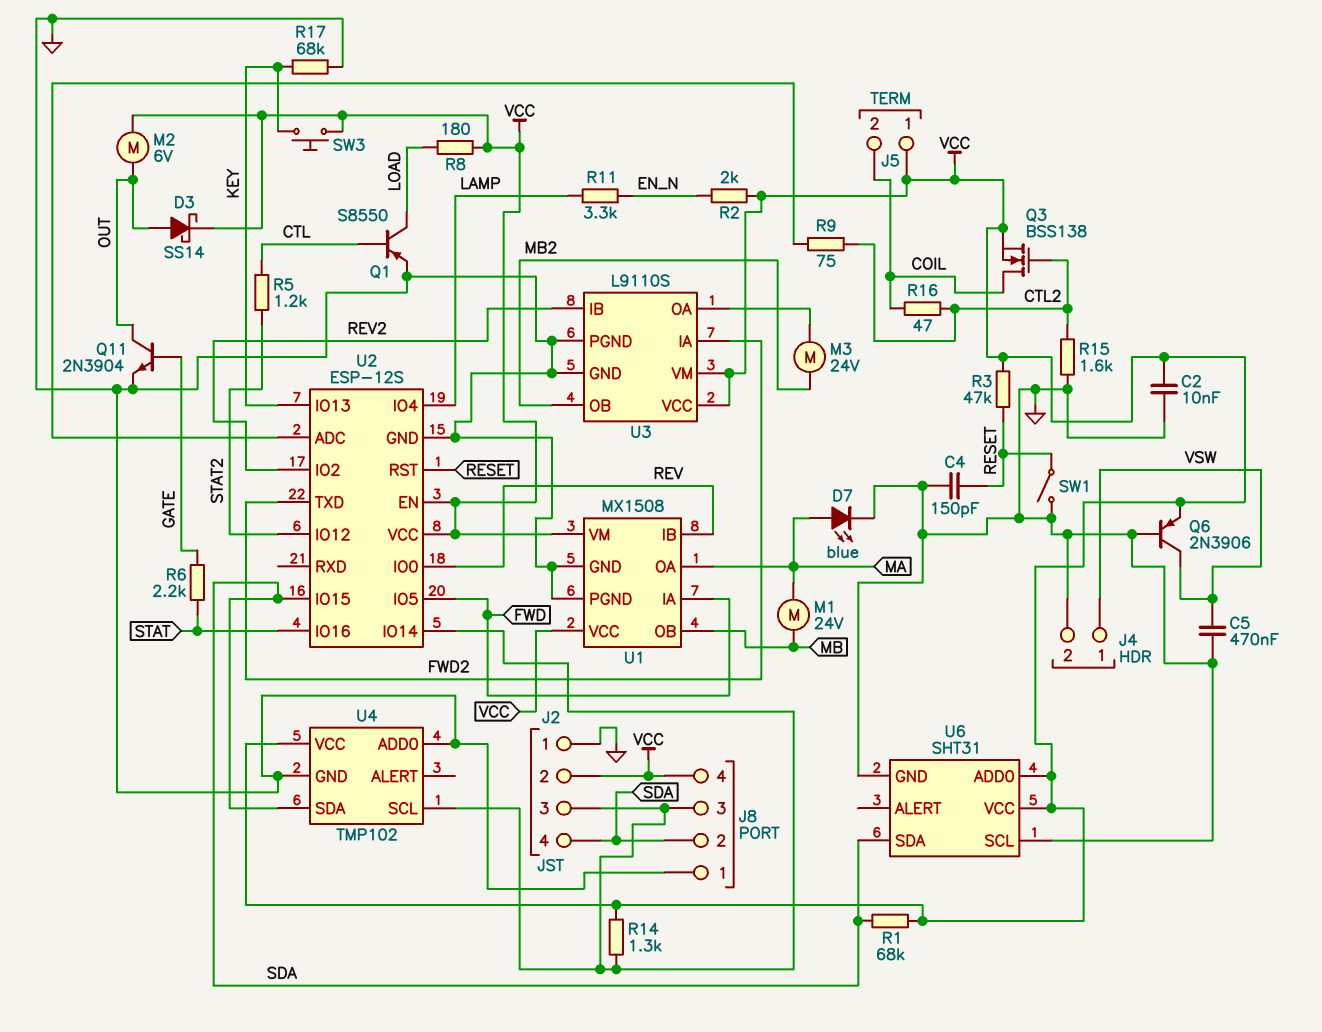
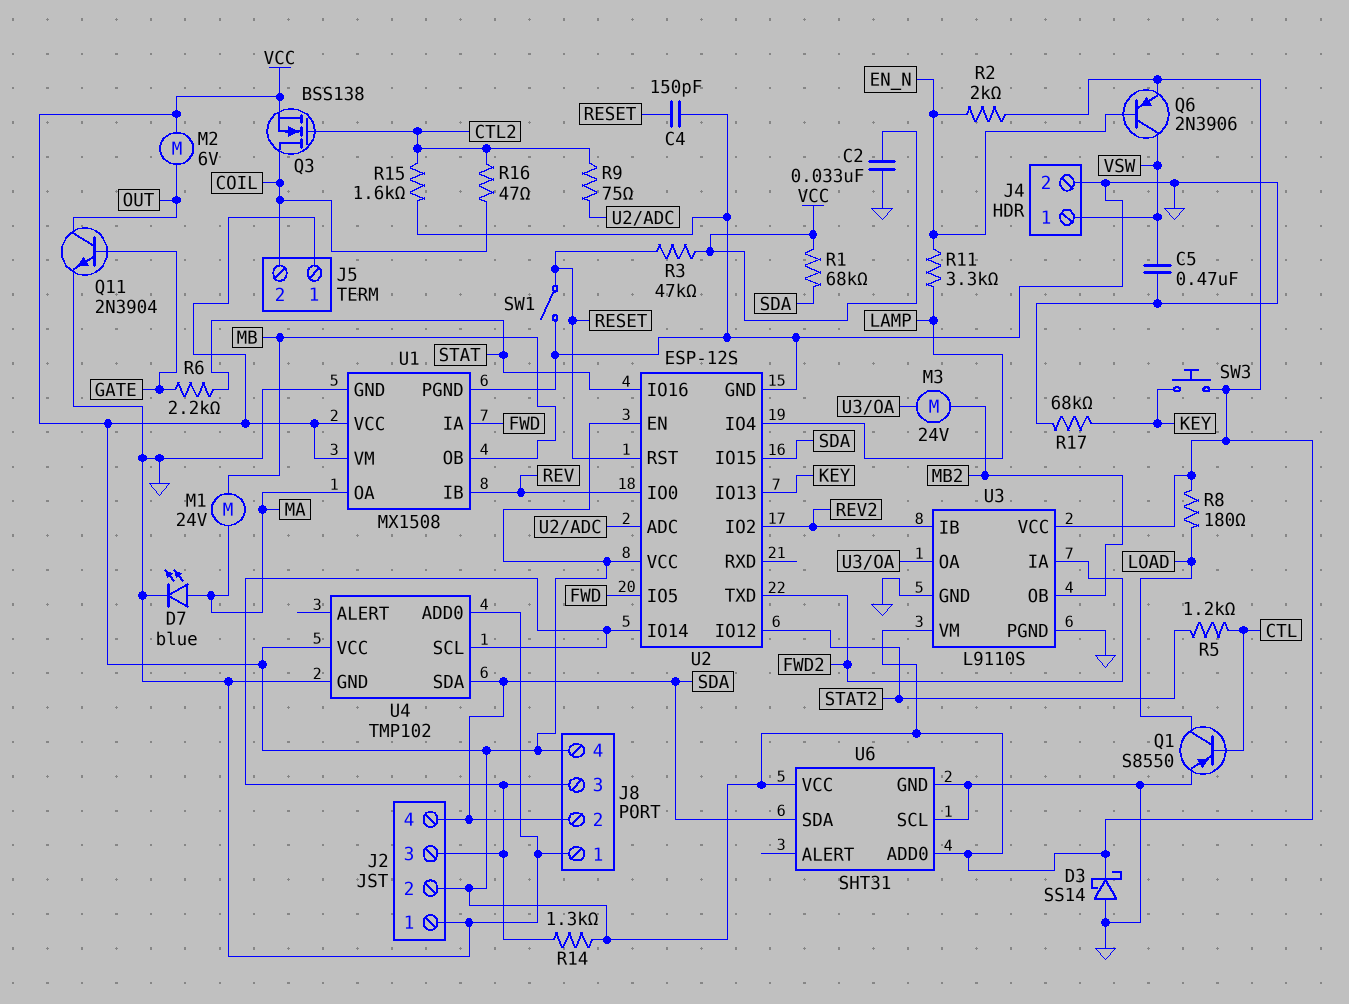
C2: 10nF (GND, VCC) -> 33nF (GND, VCC)
D3: schottky SS14 (A OUT, K VCC) -> schottky SS14 (A GND, K VCC)
Q6: PNP 2N3906 (B GND, C VSW, E VCC) -> PNP 2N3906 (B EN_N, C VSW, E VCC)

